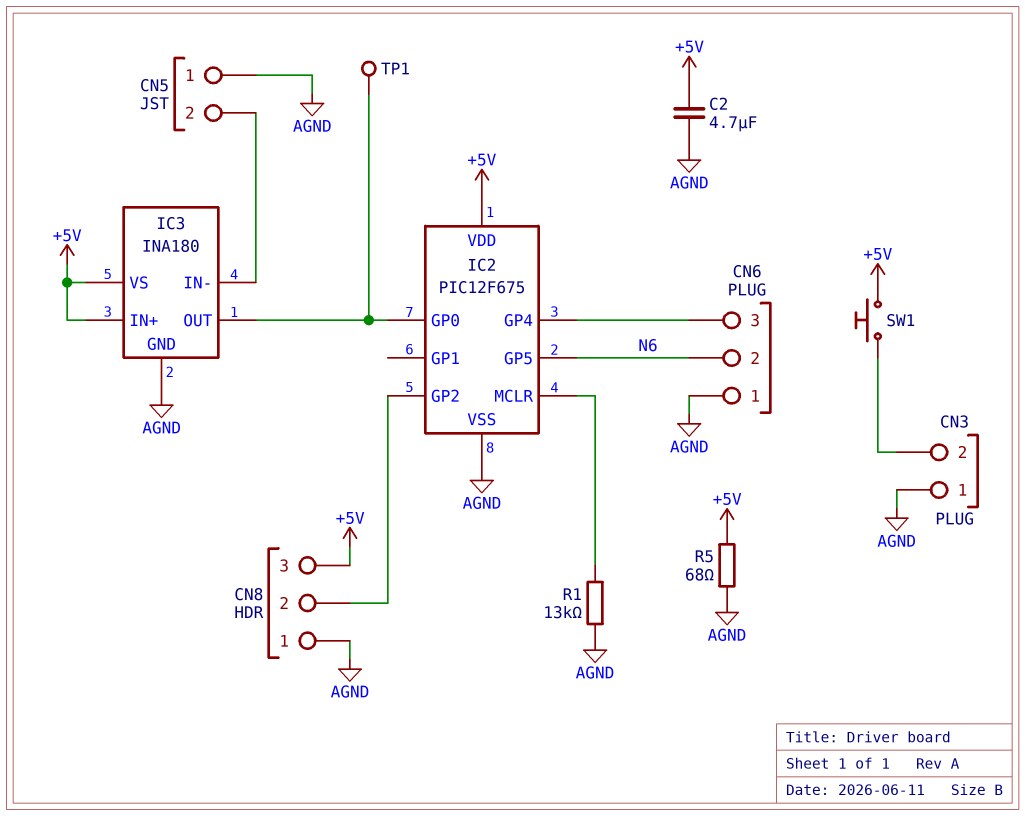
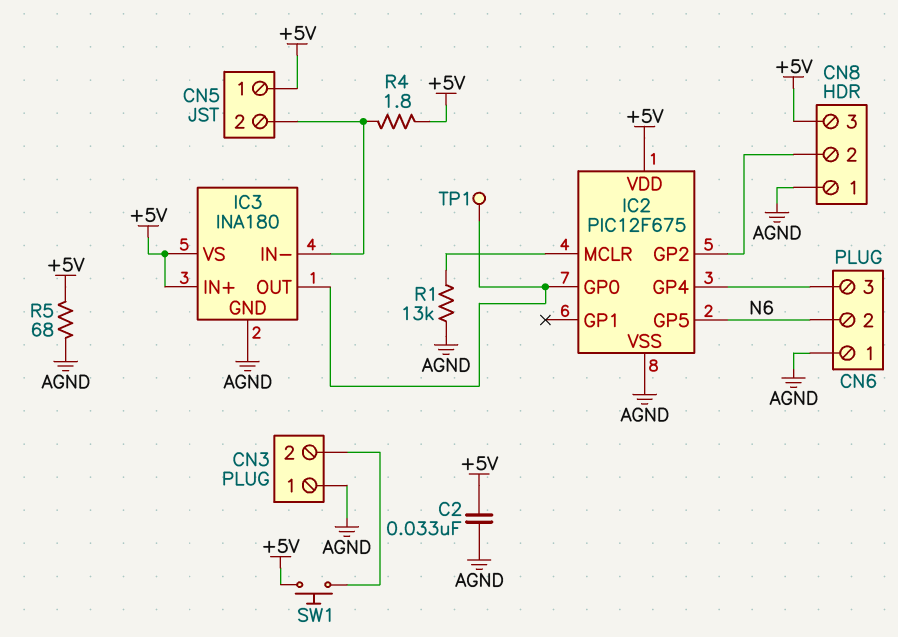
C2: 4.7uF (+5V, AGND) -> 33nF (+5V, AGND)
CN5 pin 1: AGND -> +5V
R4: none -> 1.8 (+5V, CN5/2)

